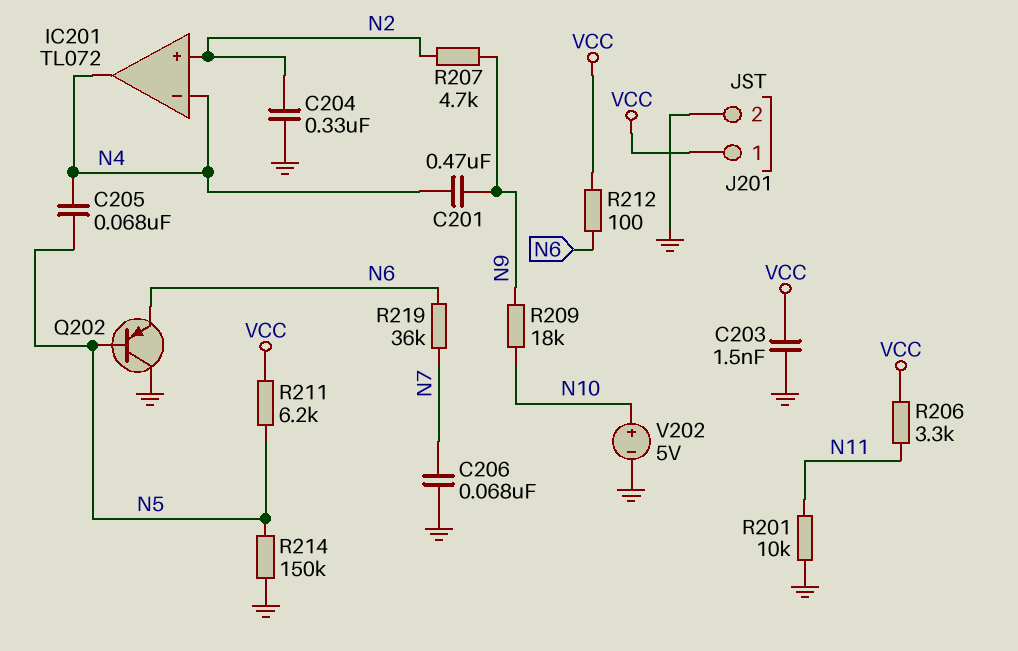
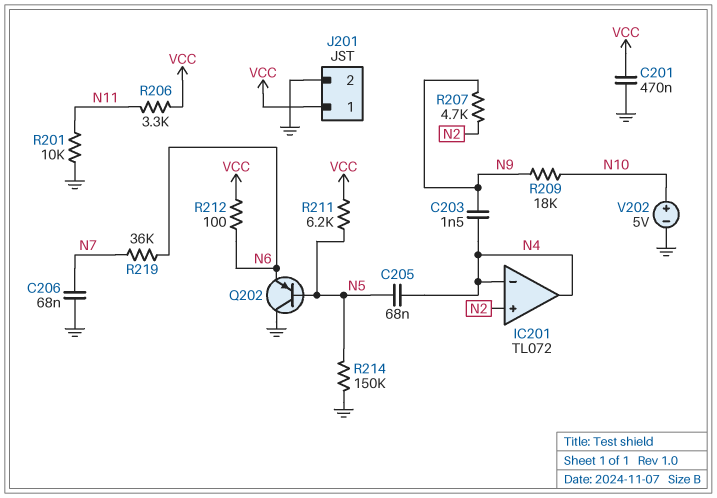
C201: 470nF (N4, N9) -> 470nF (GND, VCC)
C203: 1.5nF (GND, VCC) -> 1.5nF (N4, N9)
C204: 330nF (GND, N2) -> none

